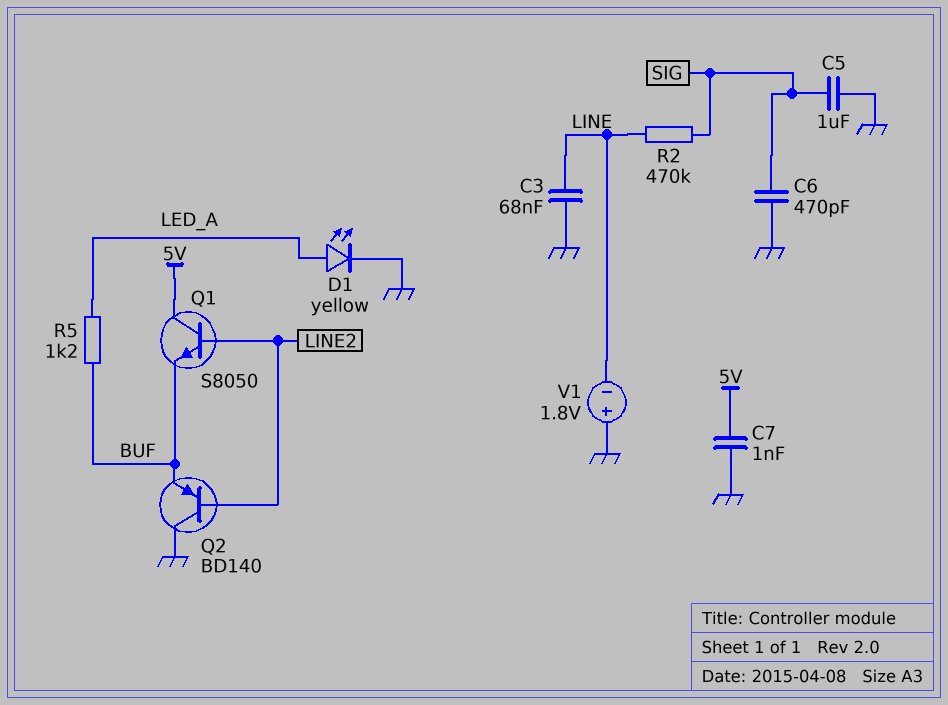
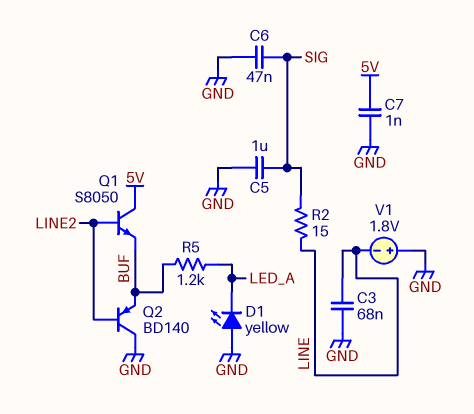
C6: 470pF (GND, SIG) -> 47nF (GND, SIG)
D1: LED yellow (A LED_A, K GND) -> LED yellow (A GND, K LED_A)
R2: 470k (LINE, SIG) -> 15 (LINE, SIG)

